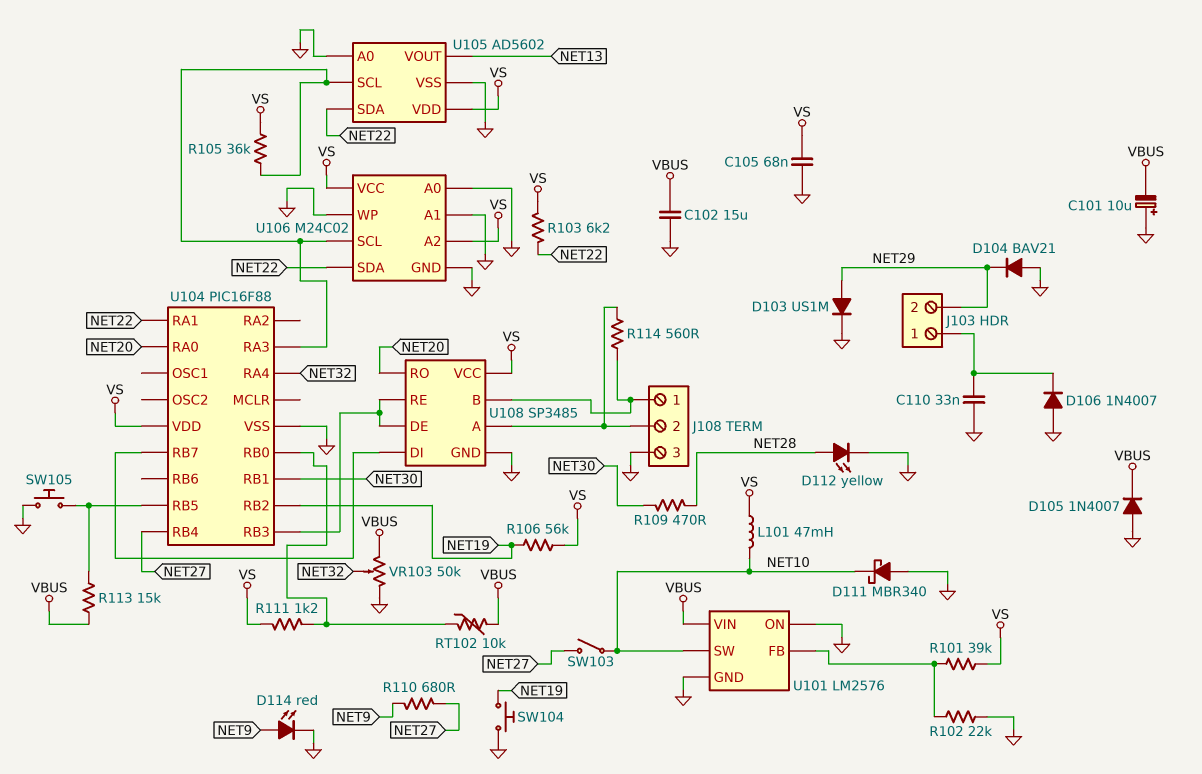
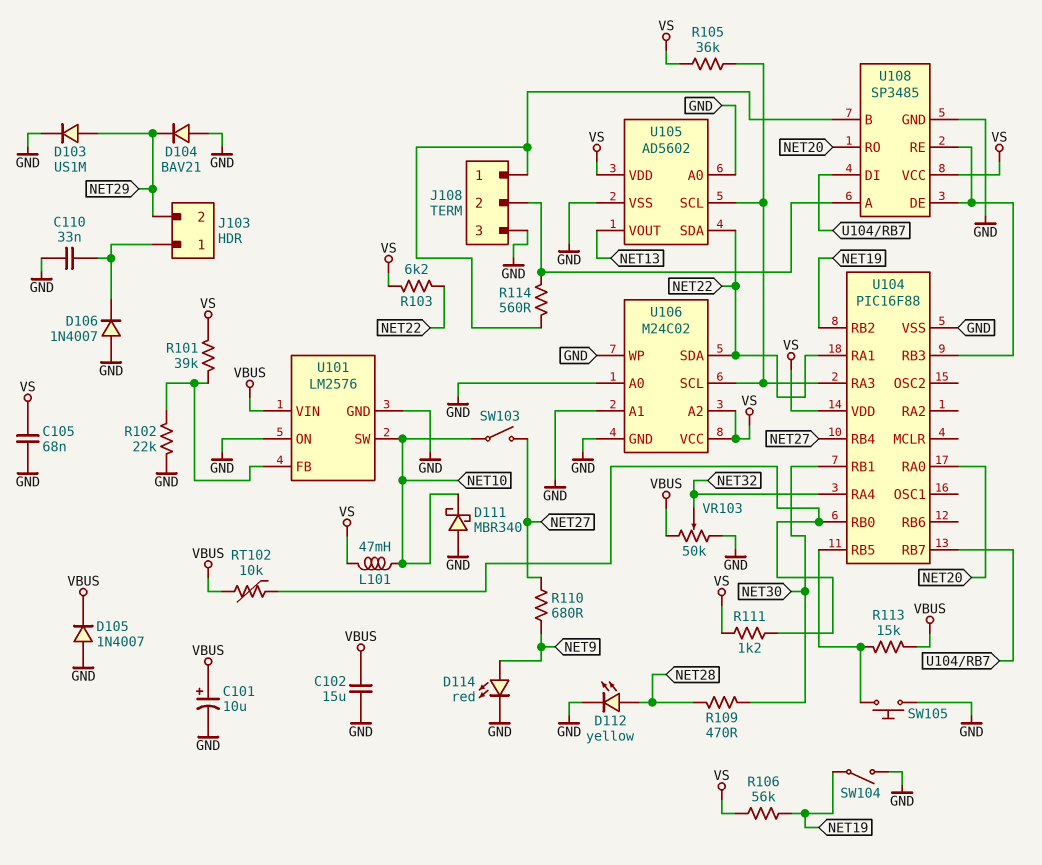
C101: 10uF (plus GND, minus VBUS) -> 10uF (plus VBUS, minus GND)
SW104: button (GND, NET19) -> switch (GND, NET19)

